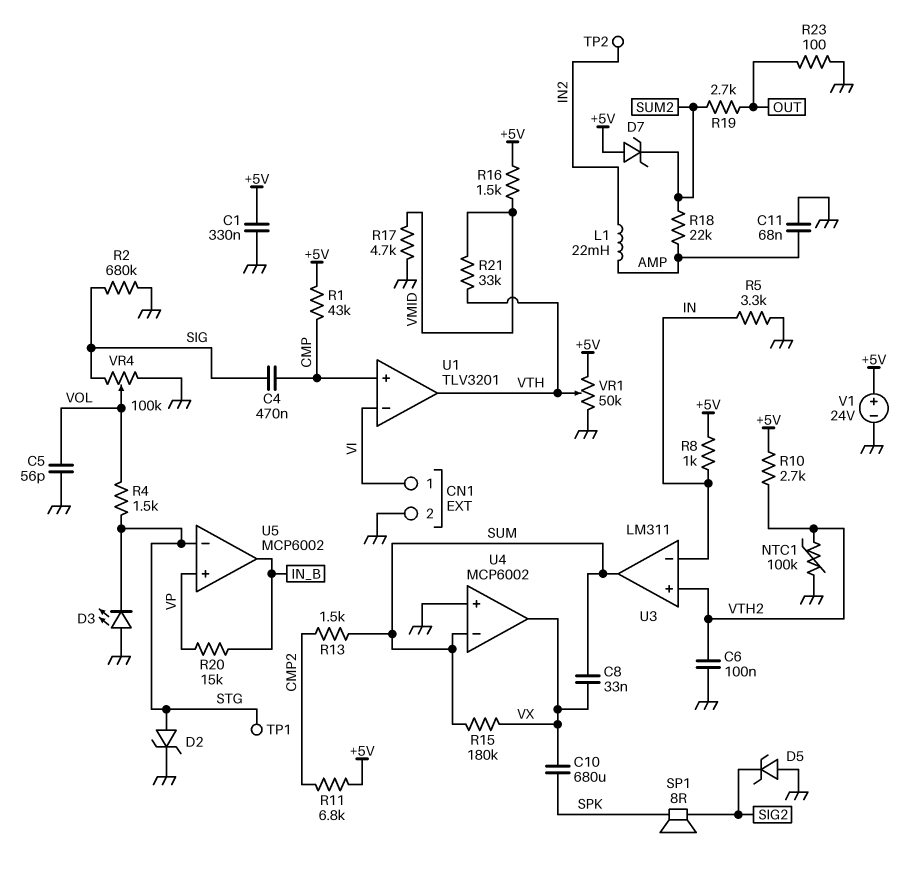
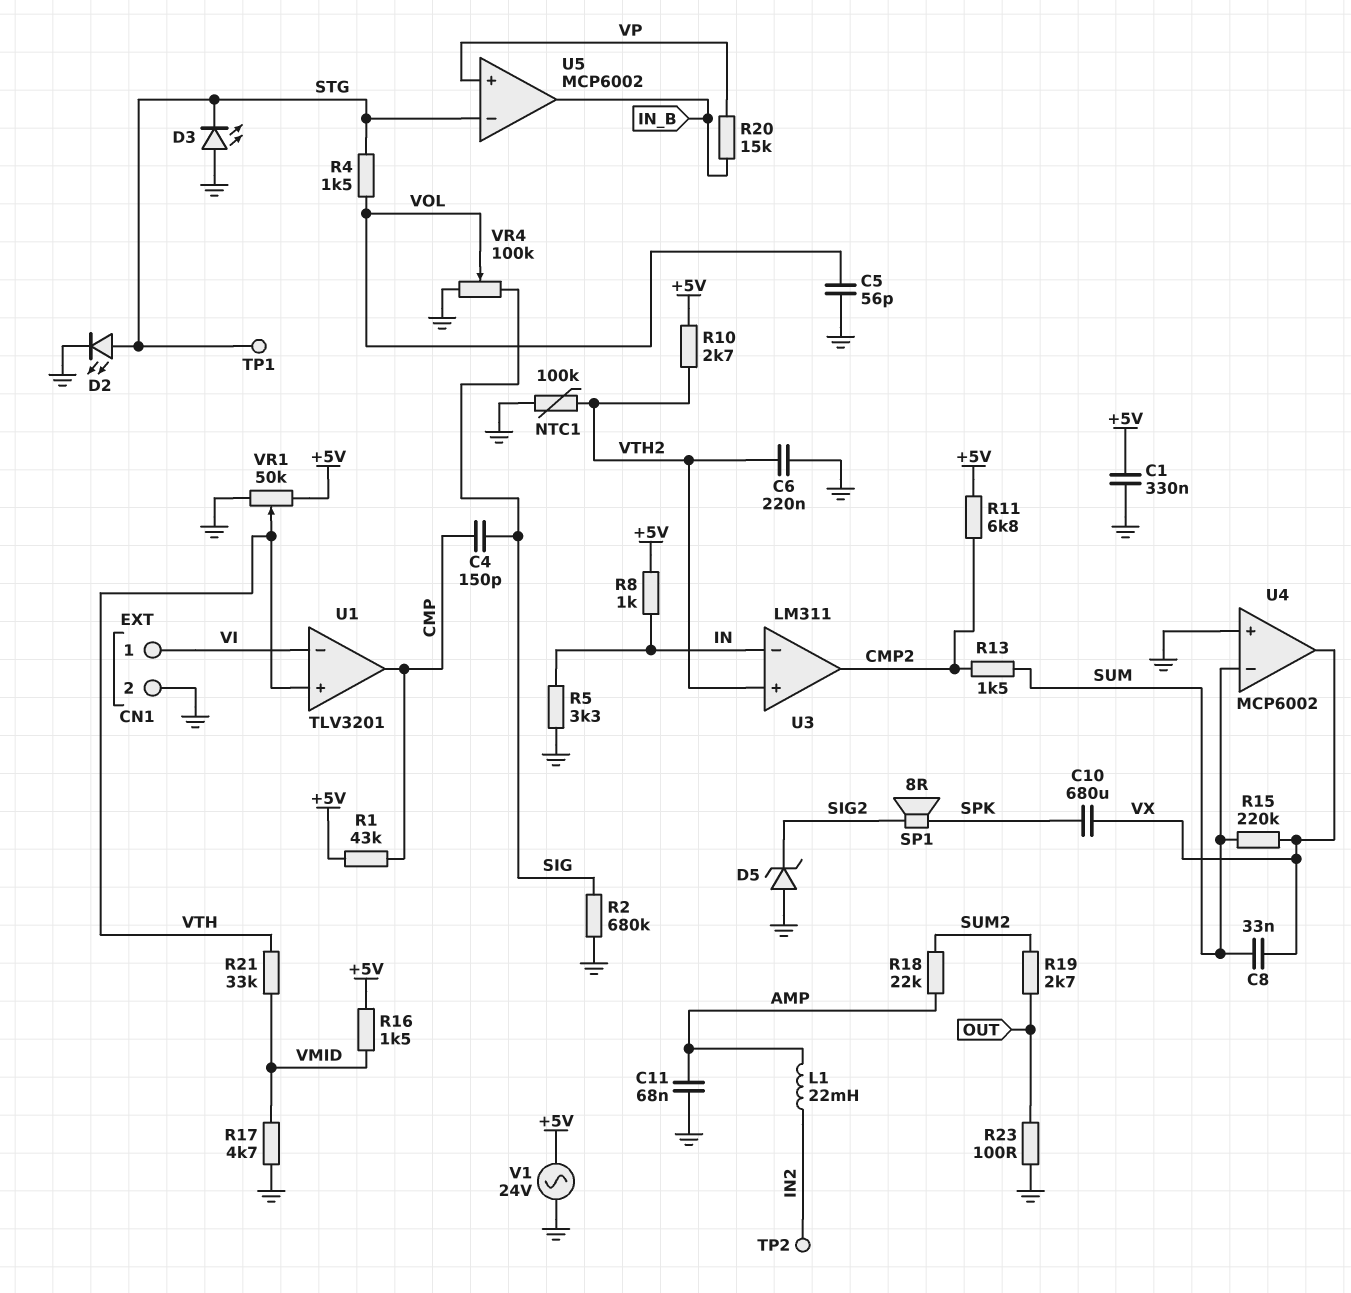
C4: 470nF (CMP, SIG) -> 150pF (CMP, SIG)
C6: 100nF (GND, VTH2) -> 220nF (GND, VTH2)
D2: zener (A STG, K GND) -> LED (A STG, K GND)
D7: zener (A +5V, K SUM2) -> none
R15: 180k (SUM, VX) -> 220k (SUM, VX)
U1 pin in+: CMP -> VTH
U1 pin out: VTH -> CMP
U3 pin out: SUM -> CMP2
V1: 24V (plus +5V, minus GND) -> AC 24V (+5V, GND)

